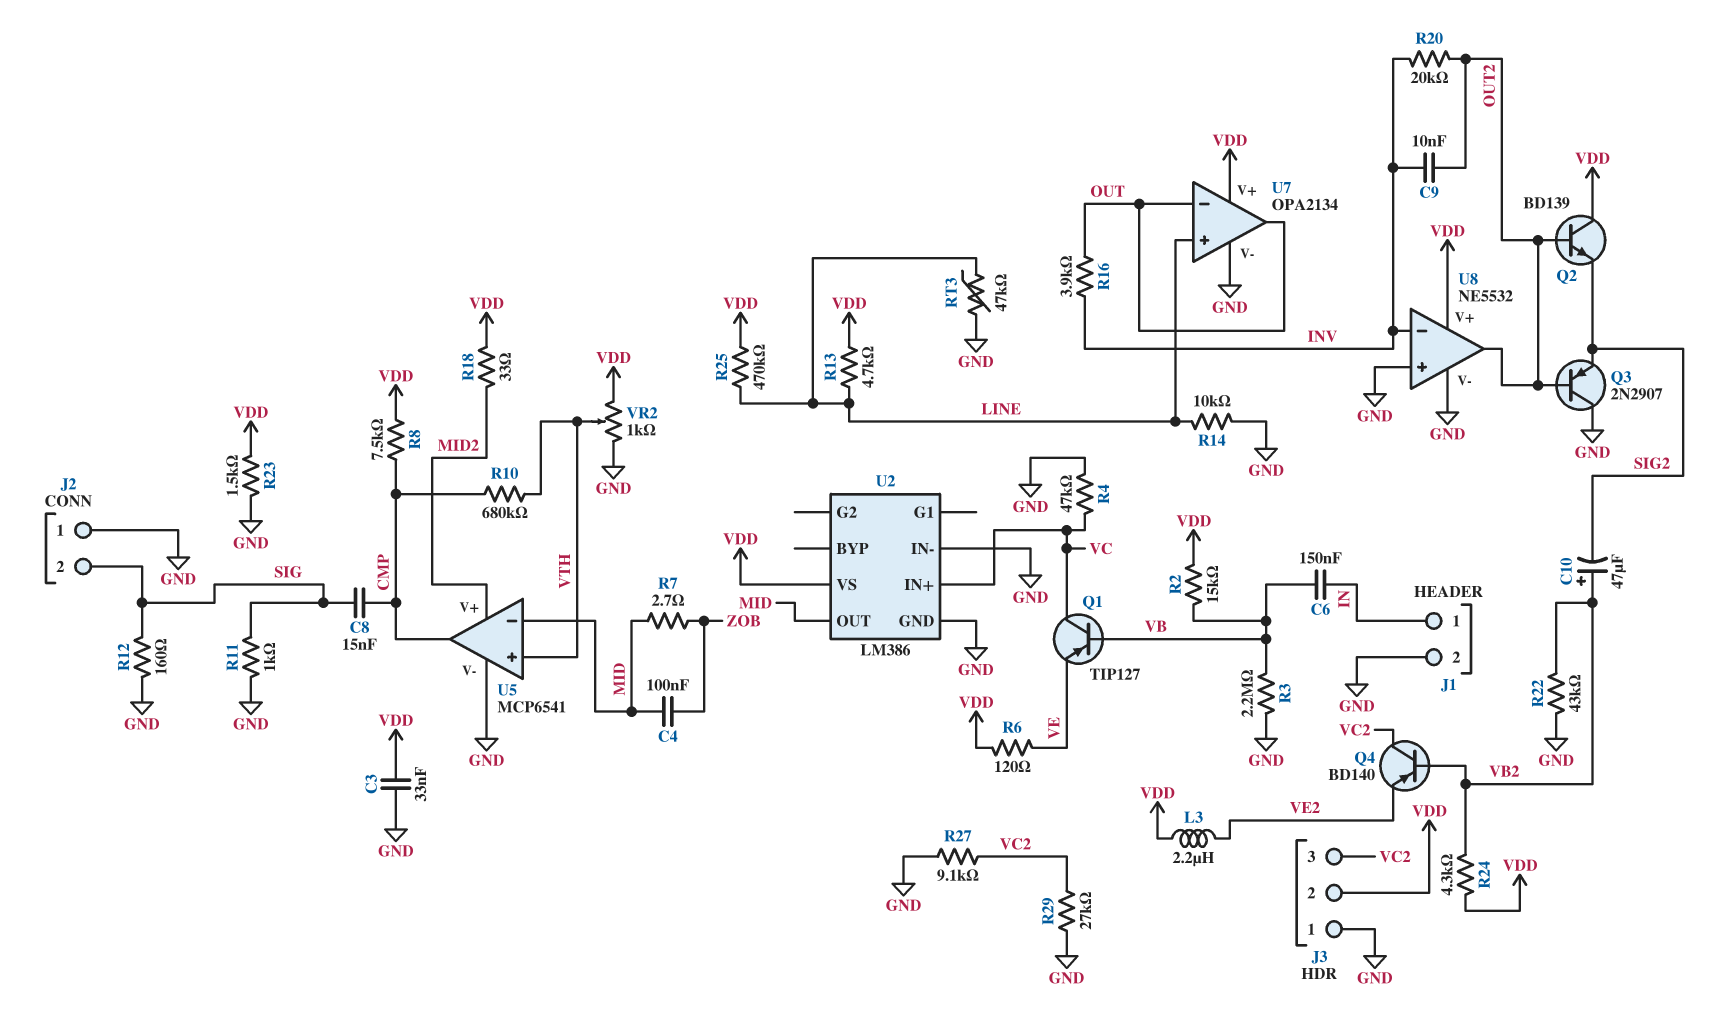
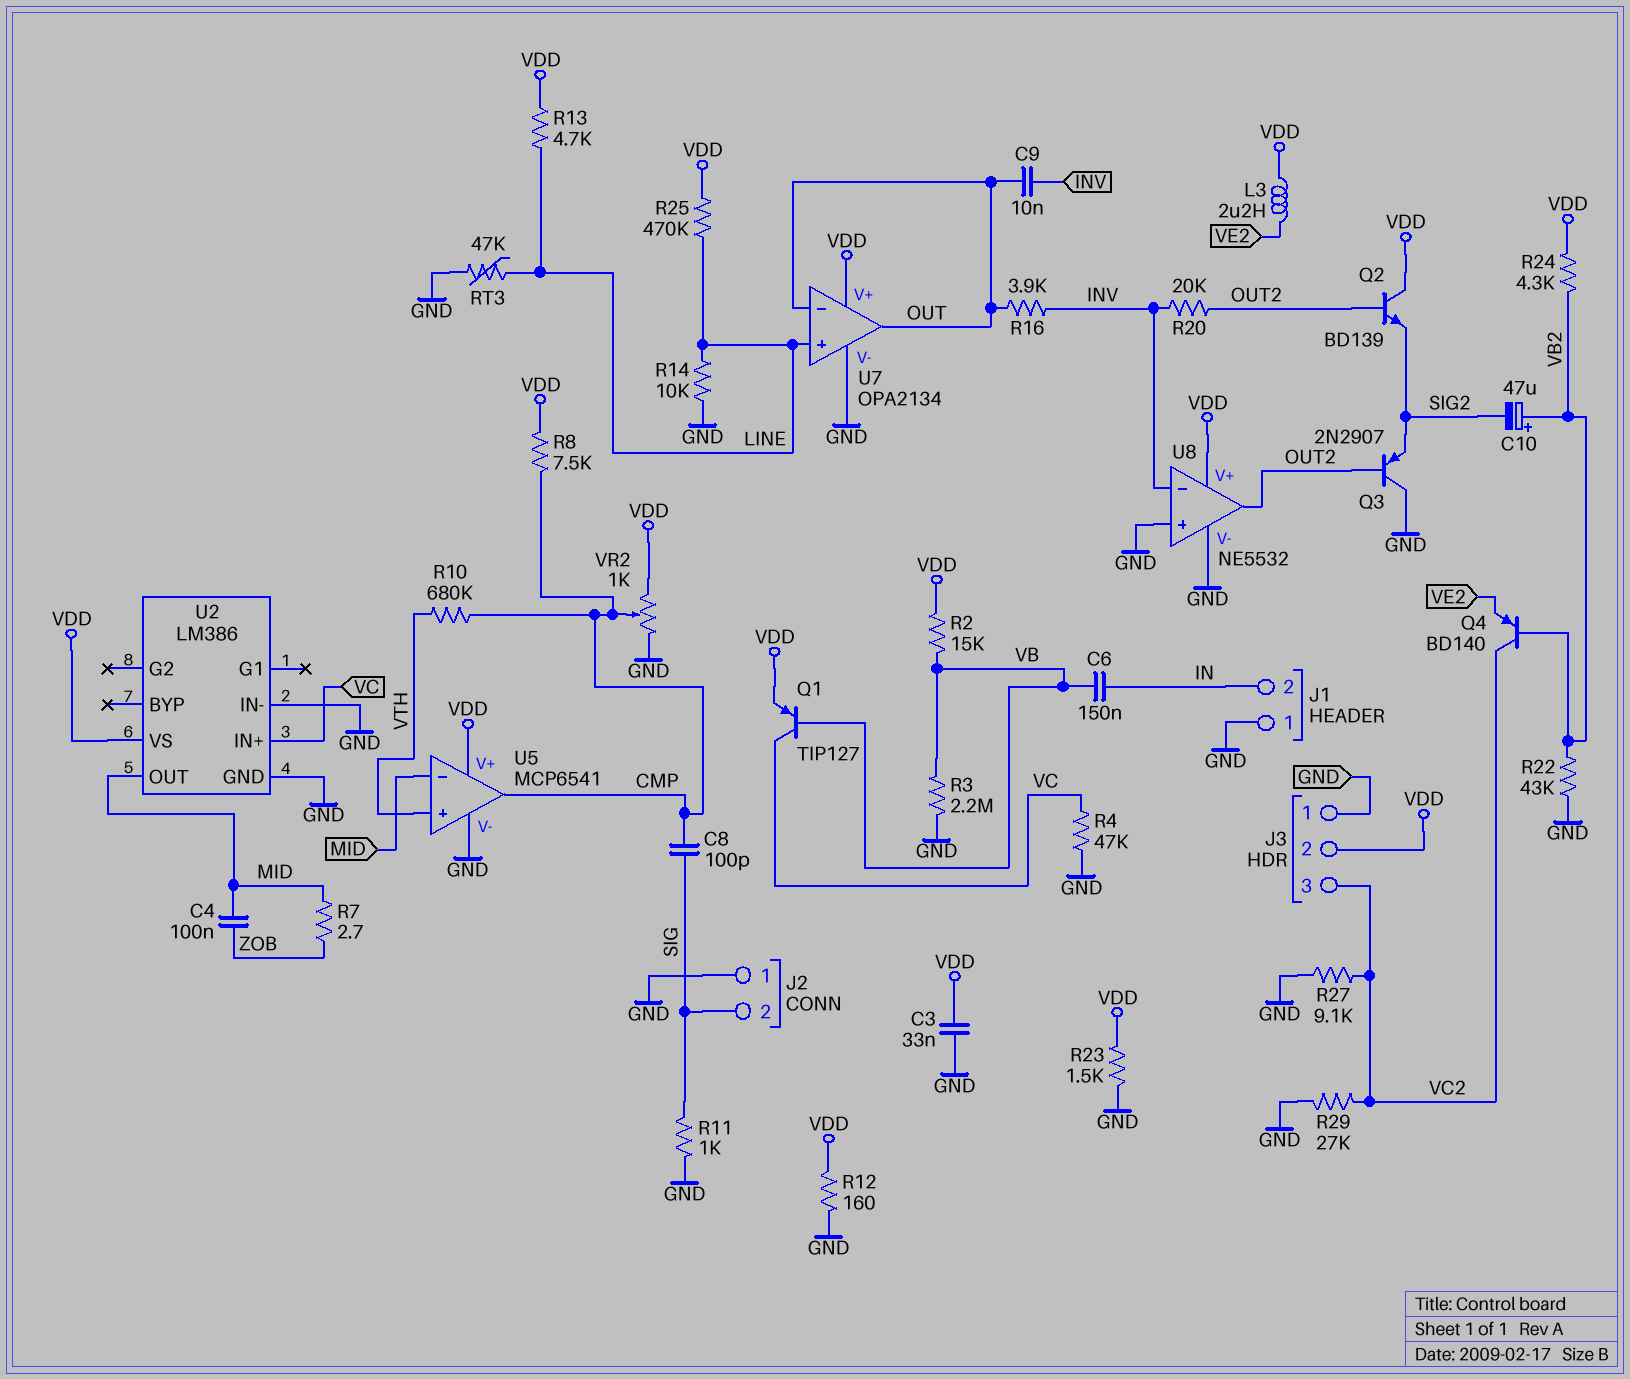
C8: 15nF (CMP, SIG) -> 100pF (CMP, SIG)
C9: 10nF (INV, OUT2) -> 10nF (INV, OUT)
J1 pin 1: IN -> GND
J1 pin 2: GND -> IN
Q1: PNP TIP127 (B VB, C VC, E VE) -> PNP TIP127 (B VB, C VC, E VDD)
R6: 120 (VDD, VE) -> none
R12: 160 (GND, SIG) -> 160 (GND, VDD)
R18: 33 (MID2, VDD) -> none
U5 pin V+: MID2 -> VDD
VR2: 1k (GND, VDD, wiper VTH) -> 1k (GND, VDD, wiper CMP)

